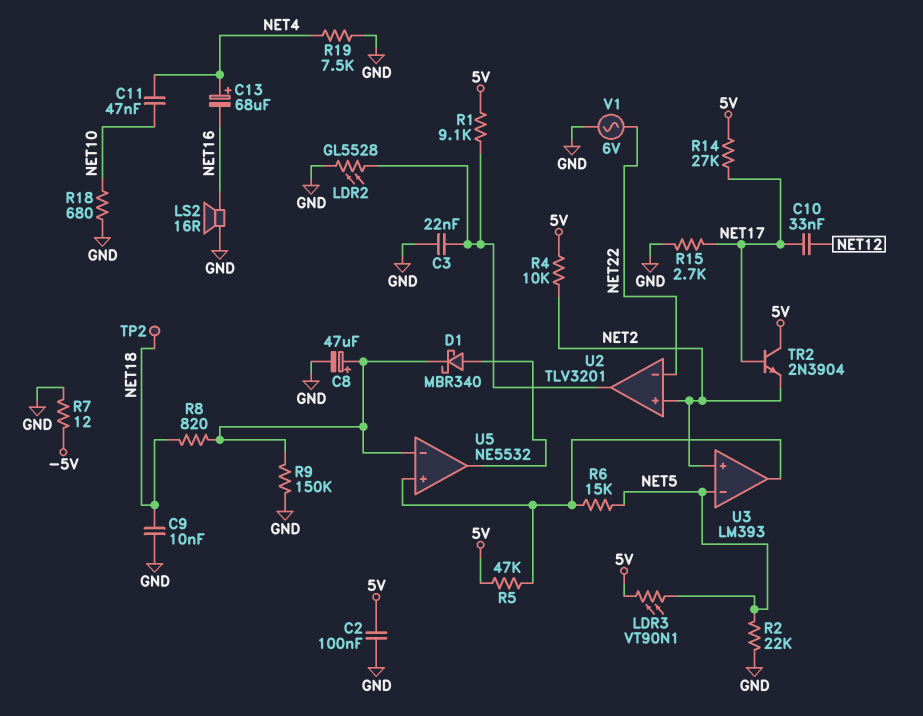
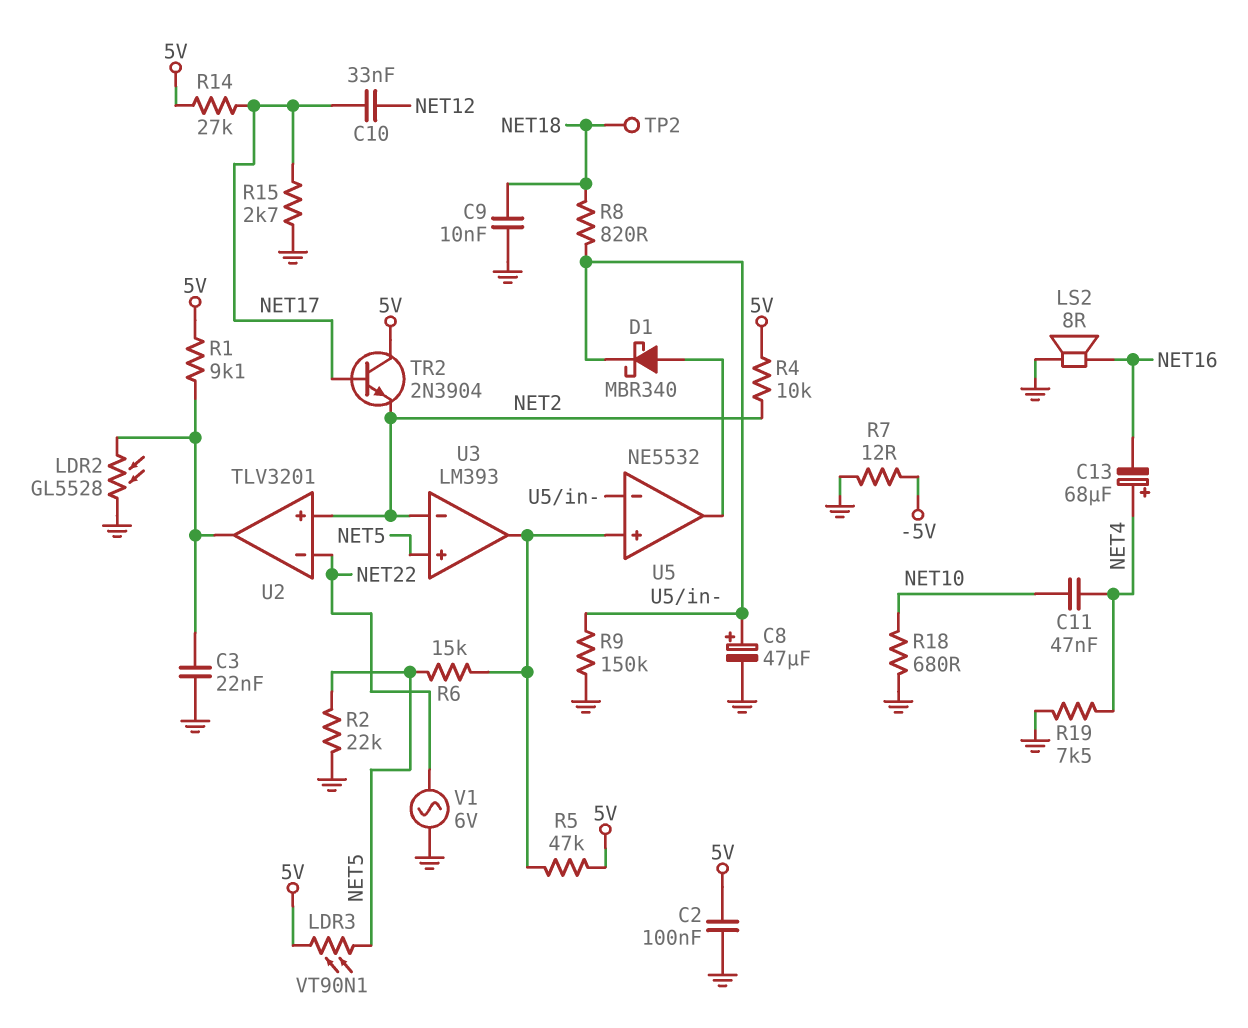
LS2: speaker 16R (GND, NET16) -> speaker 8R (GND, NET16)
U3 pin in+: NET2 -> NET5
U3 pin in-: NET5 -> NET2

